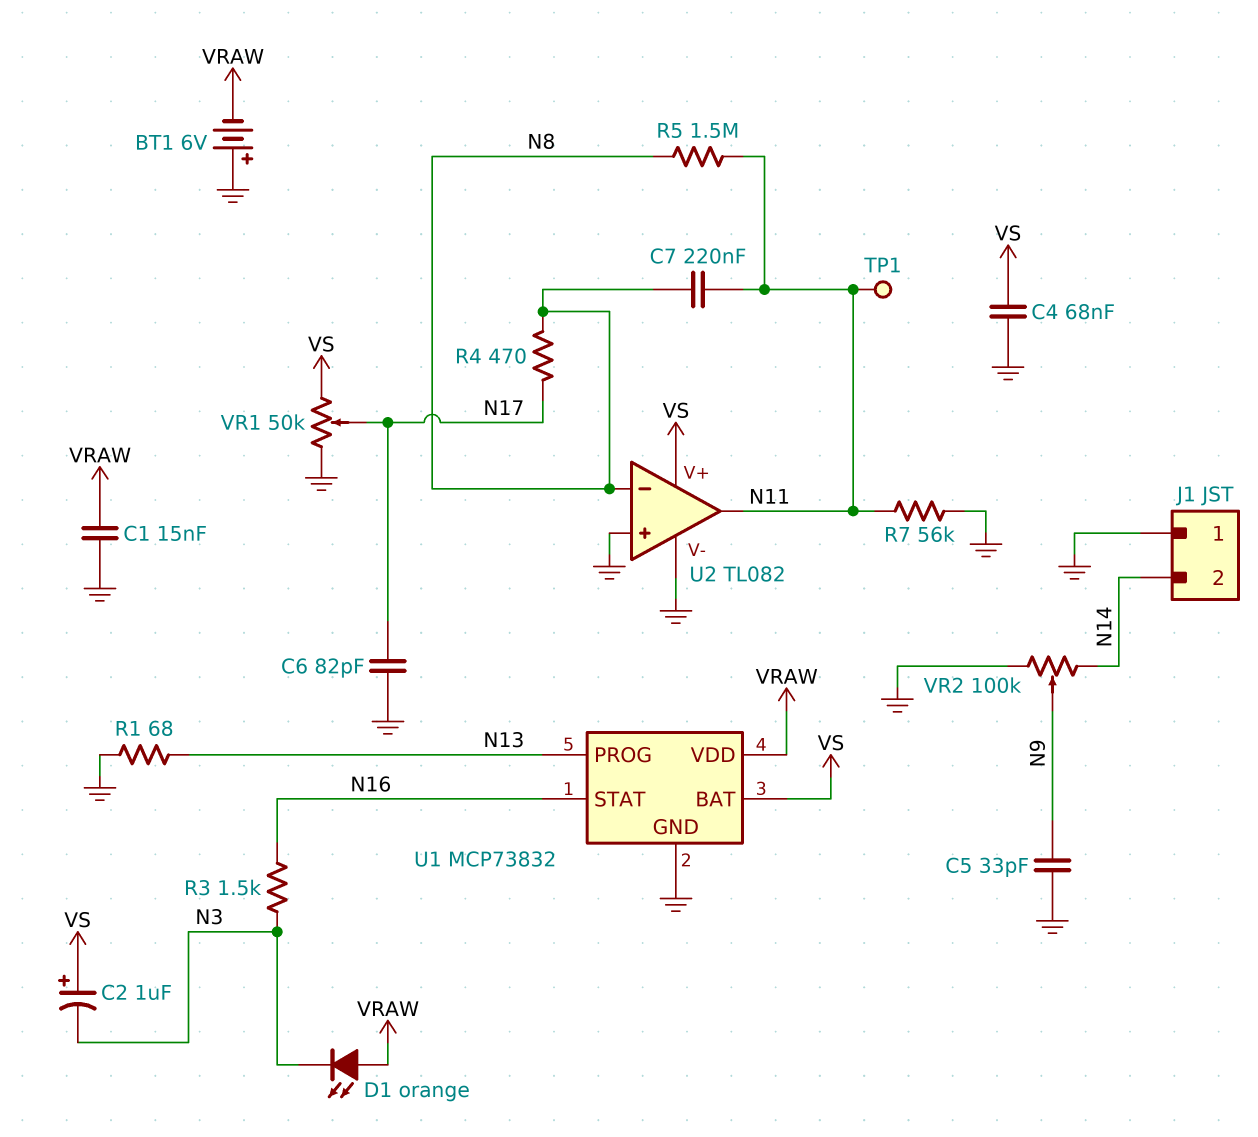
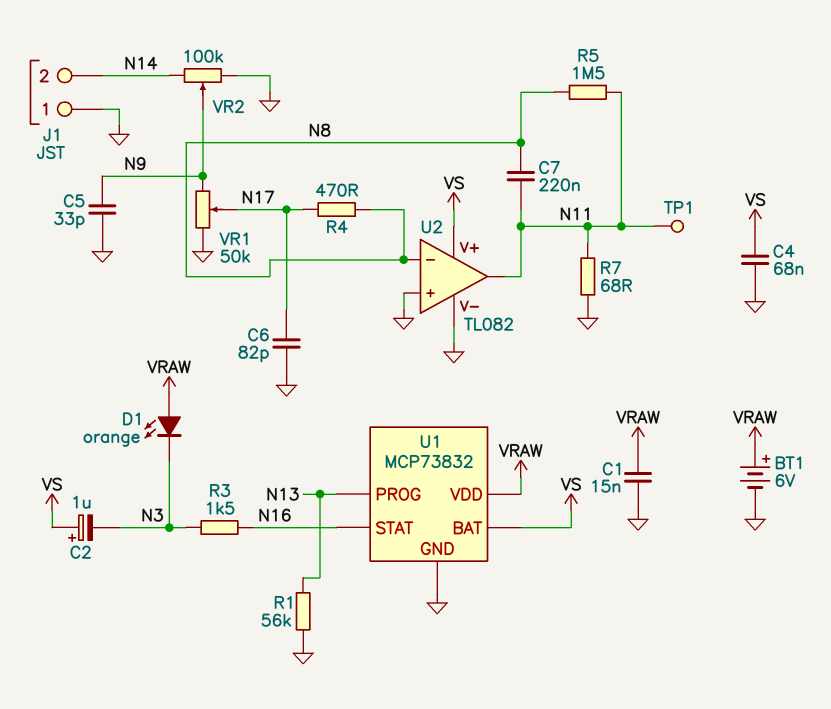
BT1: 6V (plus GND, minus VRAW) -> 6V (plus VRAW, minus GND)
R1: 68 (GND, N13) -> 56k (GND, N13)
R7: 56k (GND, N11) -> 68 (GND, N11)
VR1: 50k (GND, VS, wiper N17) -> 50k (GND, N9, wiper N17)

